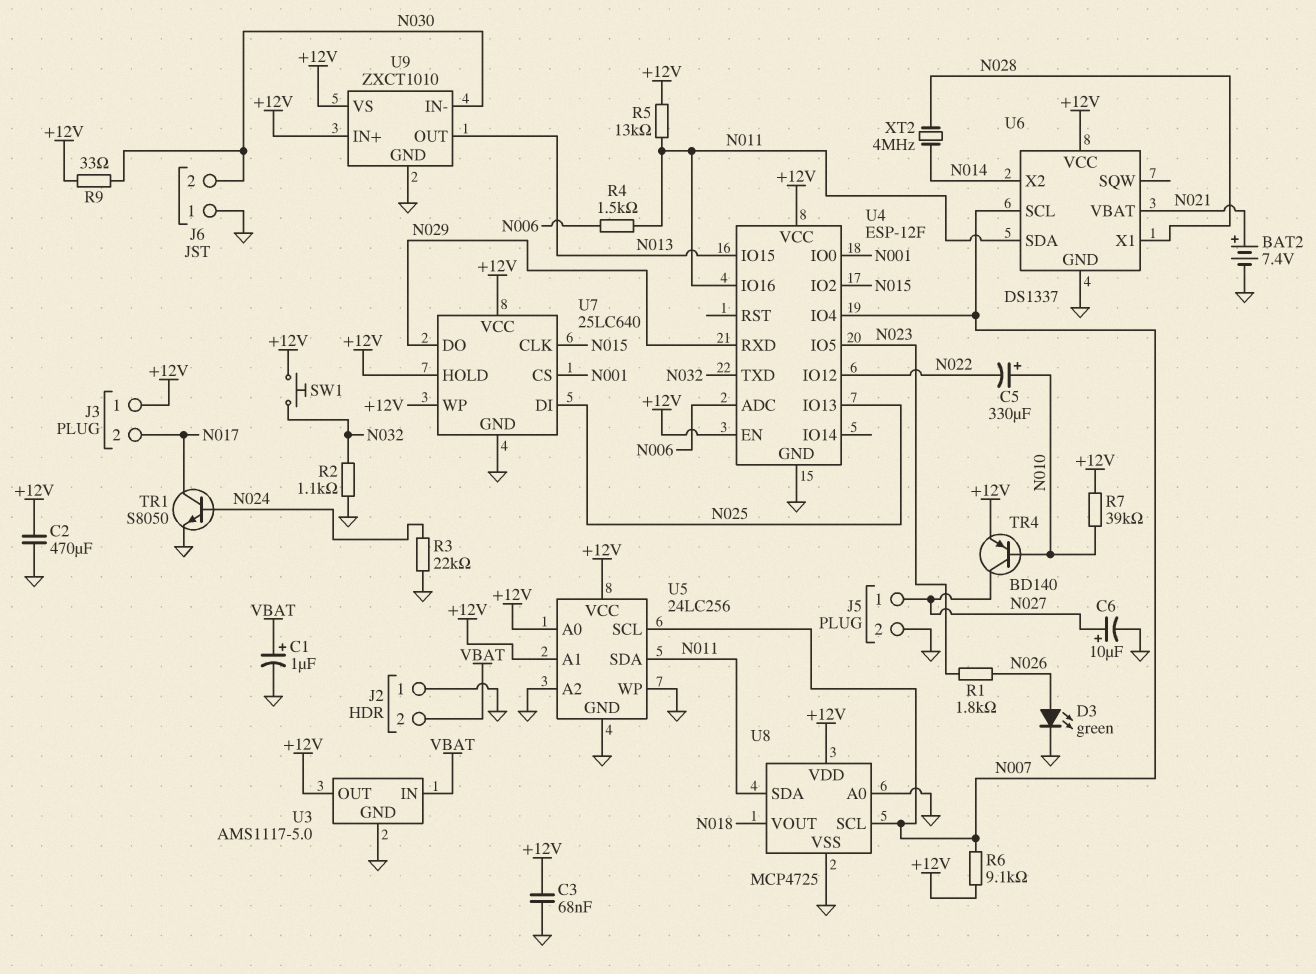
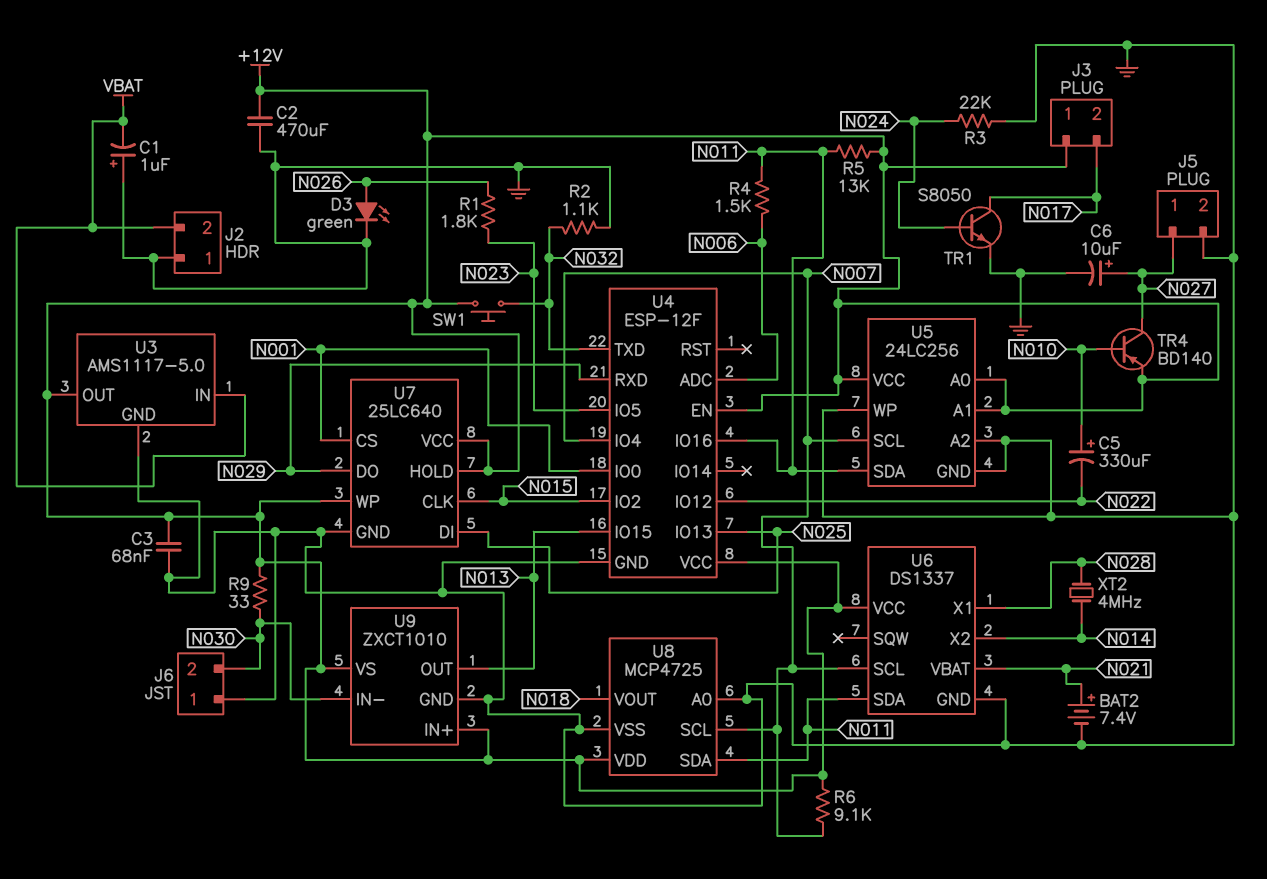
C1: 1uF (plus VBAT, minus GND) -> 1uF (plus GND, minus VBAT)
R7: 39k (+12V, N010) -> none

